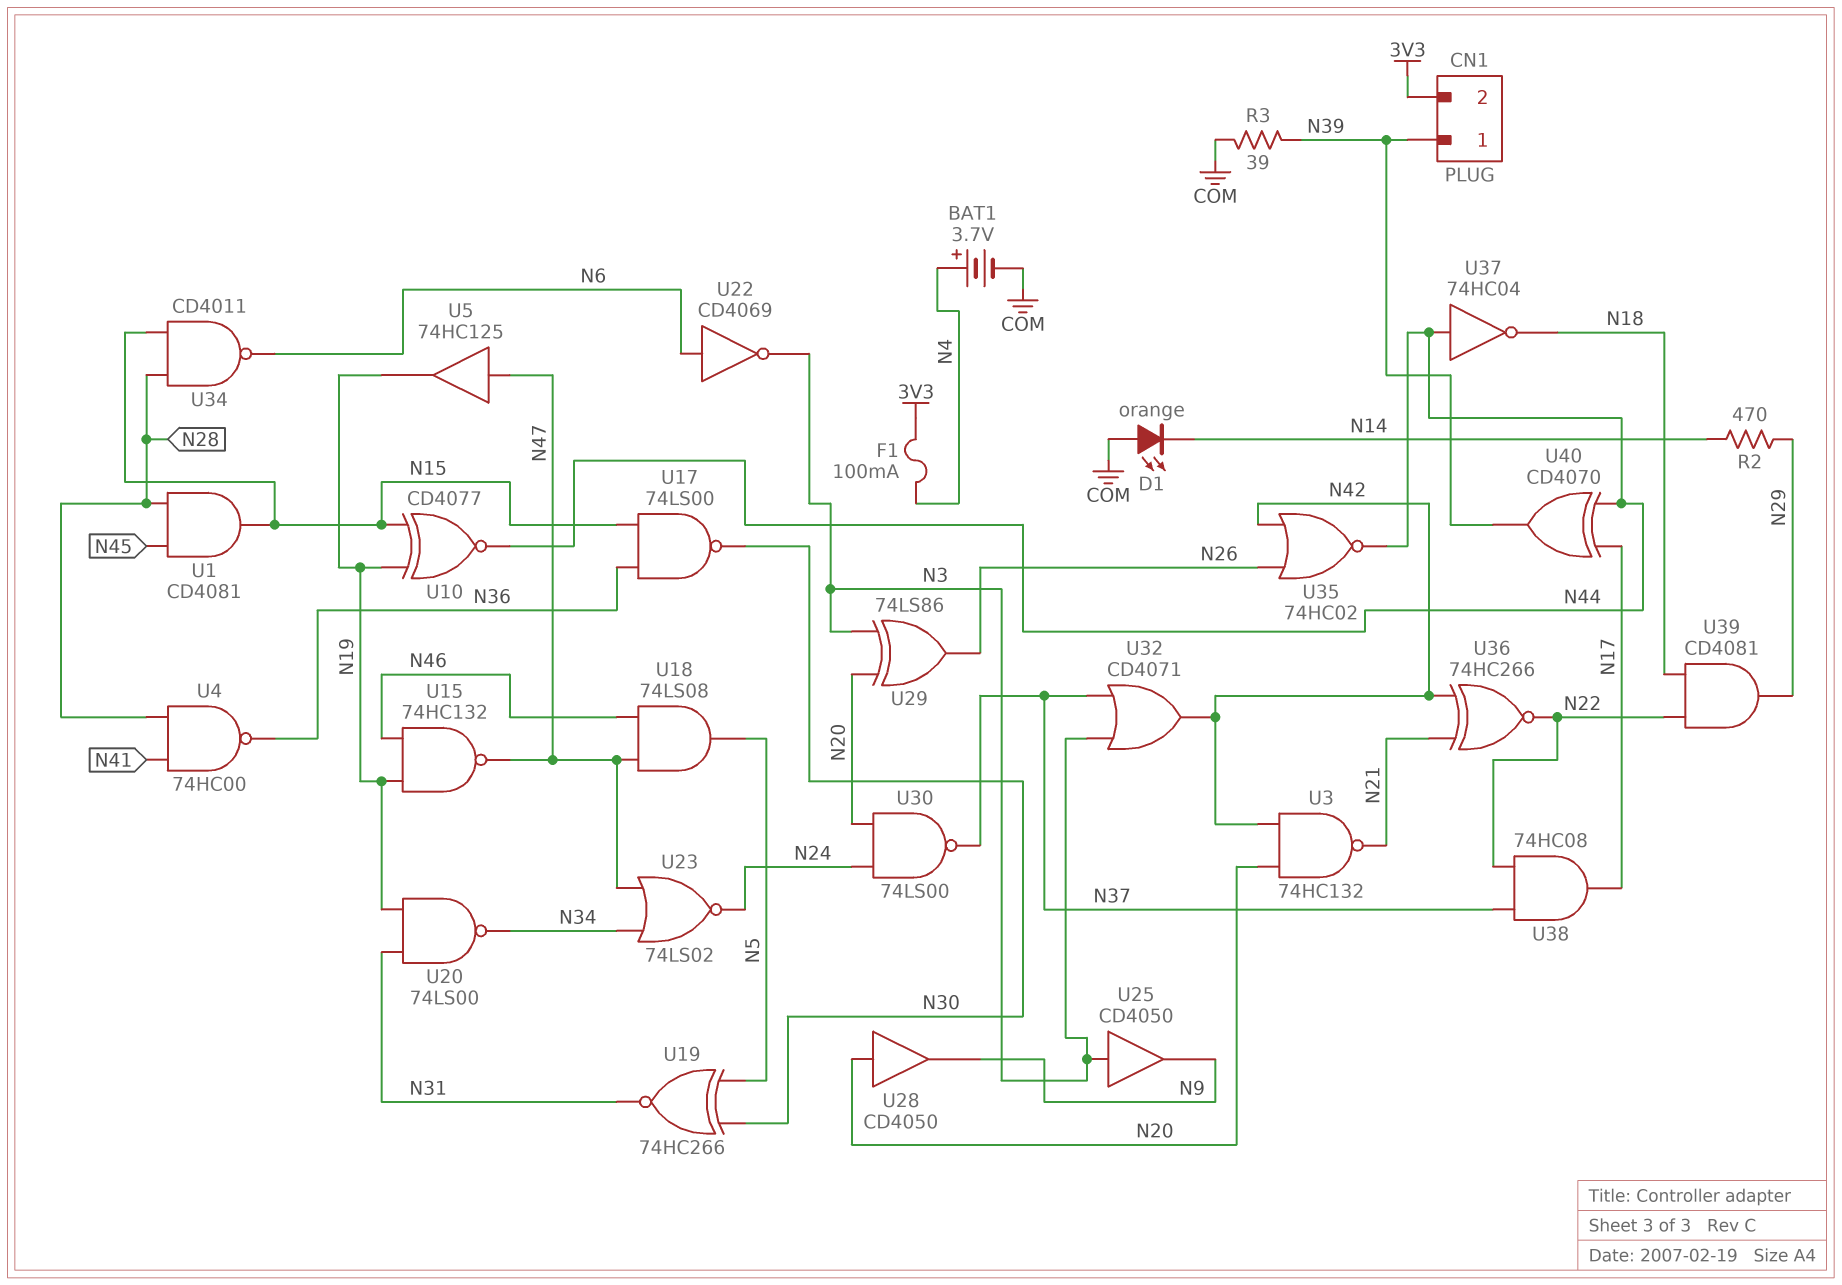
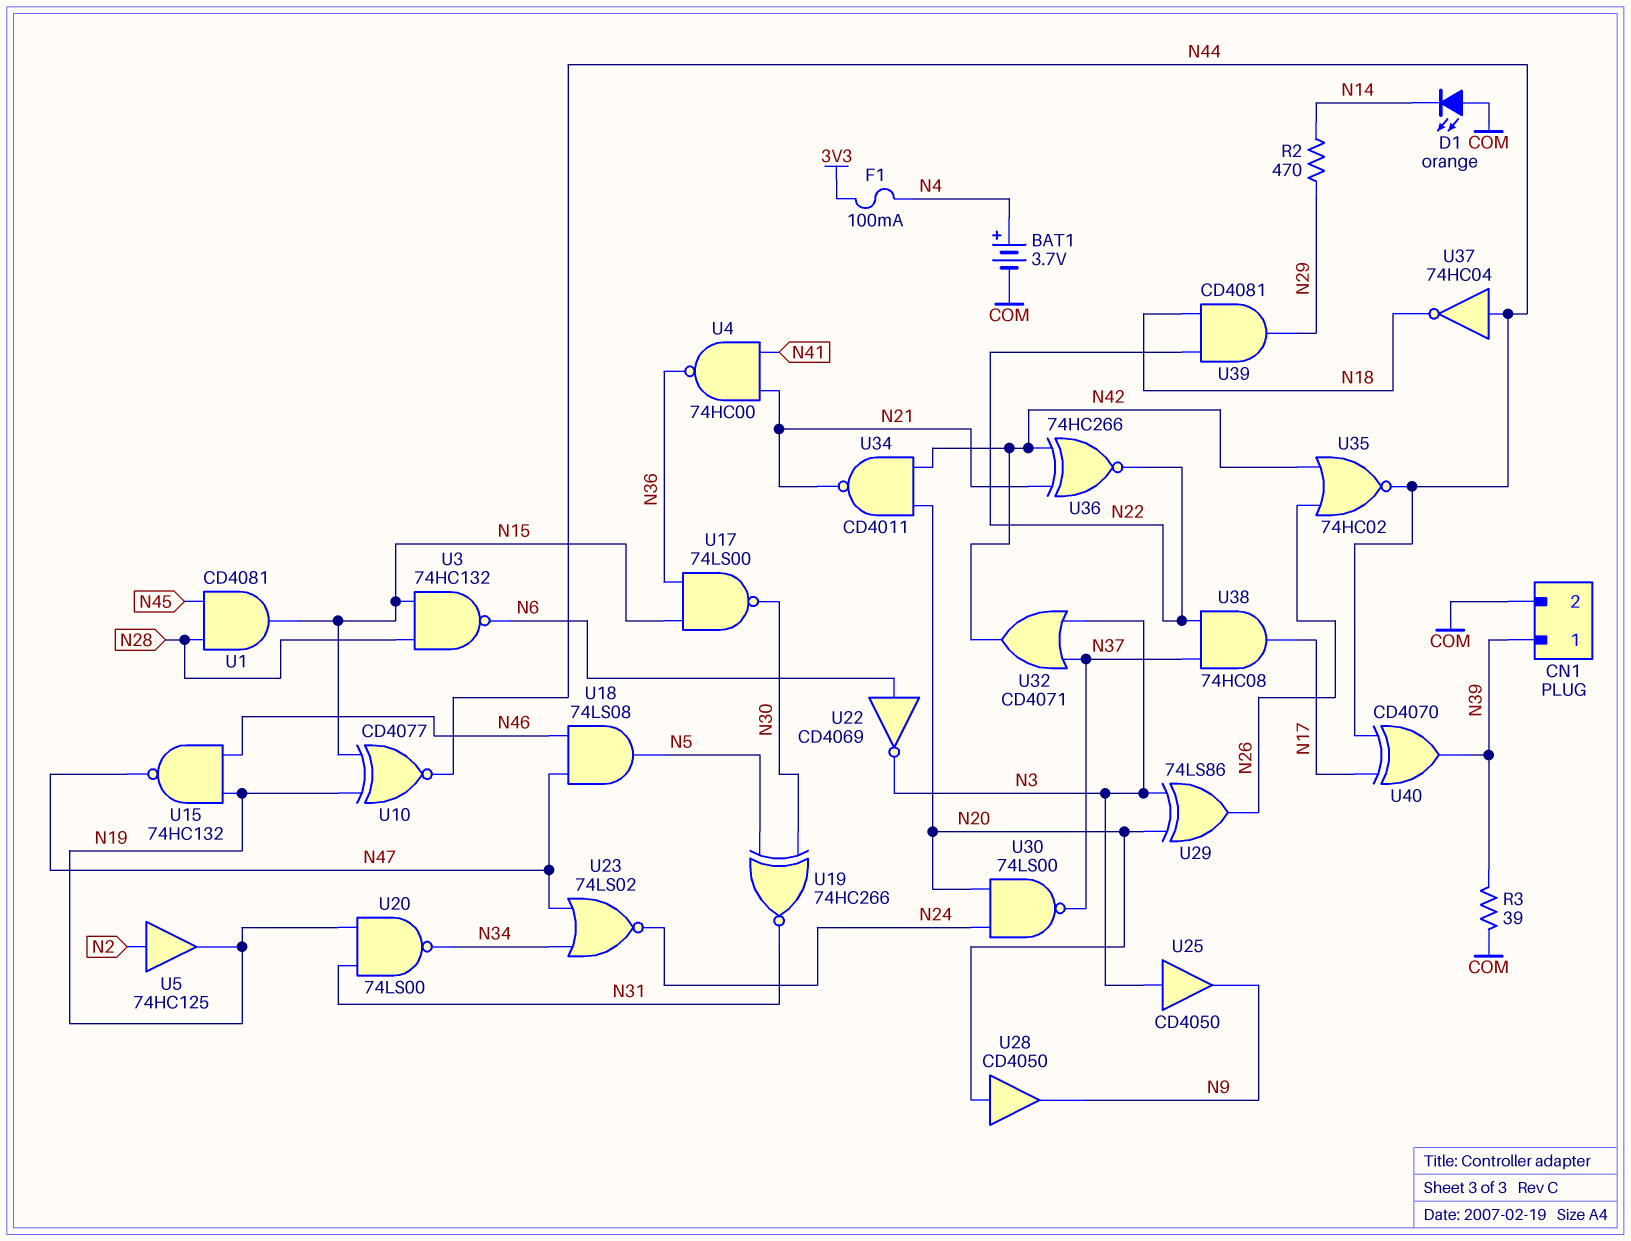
CN1 pin 2: 3V3 -> COM
U3: NAND 74HC132 (in N20, in N42, out N21) -> NAND 74HC132 (in N15, in N28, out N6)
U4: NAND 74HC00 (in N28, in N41, out N36) -> NAND 74HC00 (in N21, in N41, out N36)
U5: buffer 74HC125 (in N47, out N19) -> buffer 74HC125 (in N2, out N19)
U34: NAND CD4011 (in N15, in N28, out N6) -> NAND CD4011 (in N20, in N42, out N21)

